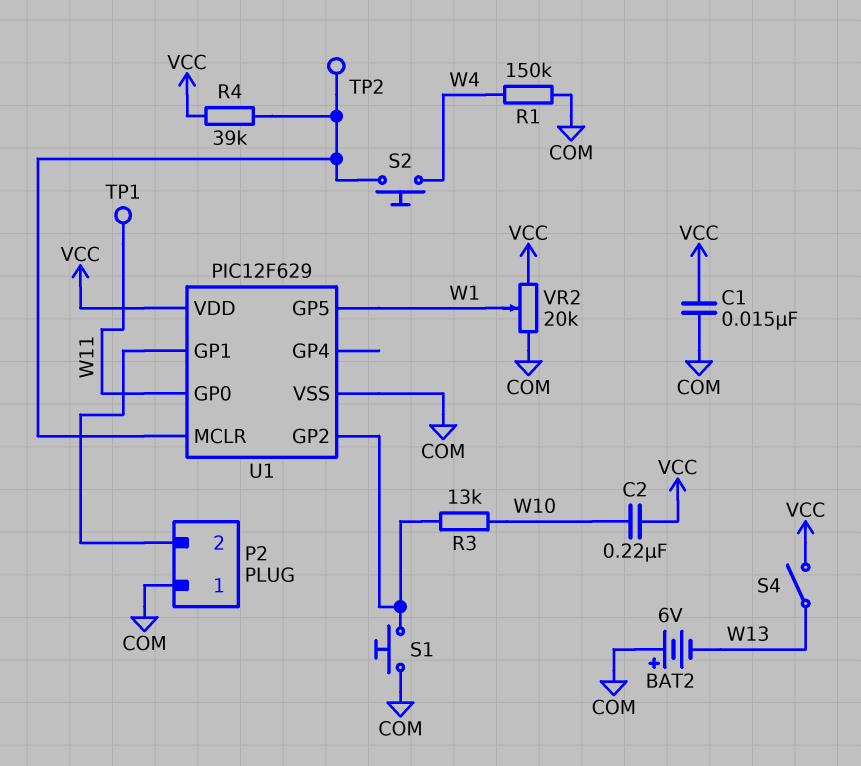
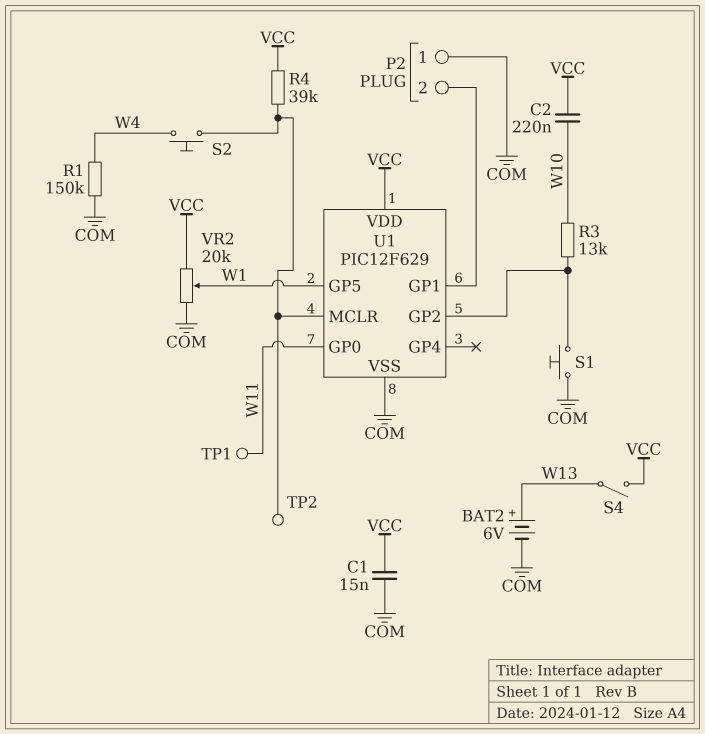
BAT2: 6V (plus COM, minus W13) -> 6V (plus W13, minus COM)

